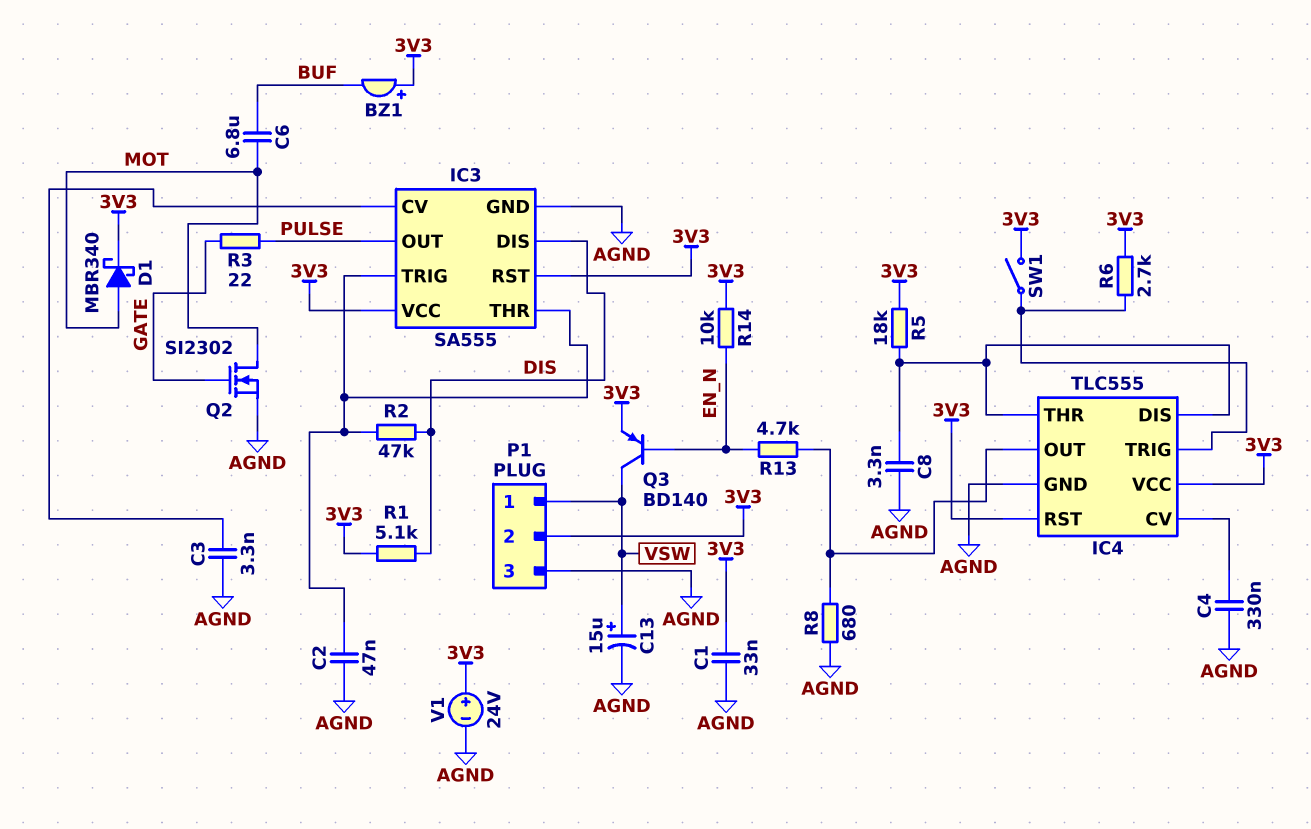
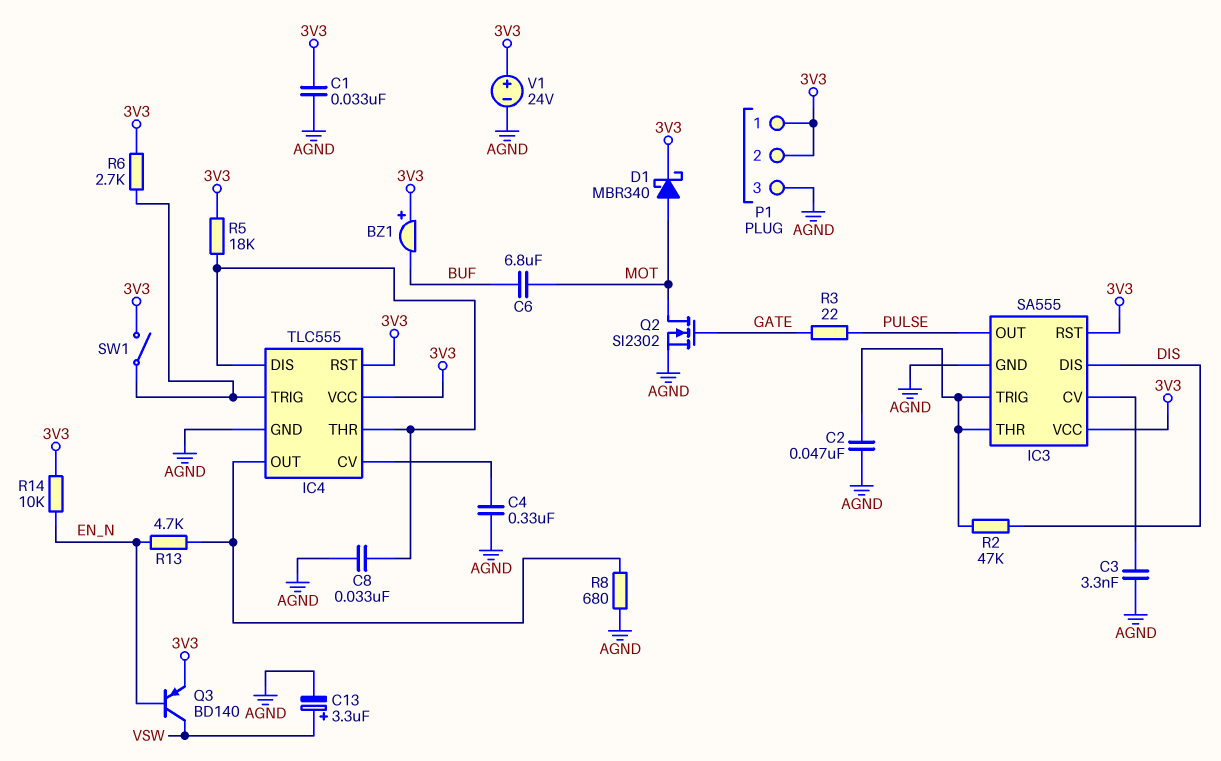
C8: 3.3nF (AGND, IC4/DIS) -> 33nF (AGND, IC4/DIS)
C13: 15uF (plus VSW, minus AGND) -> 3.3uF (plus VSW, minus AGND)
P1 pin 1: VSW -> 3V3
R1: 5.1k (3V3, DIS) -> none

